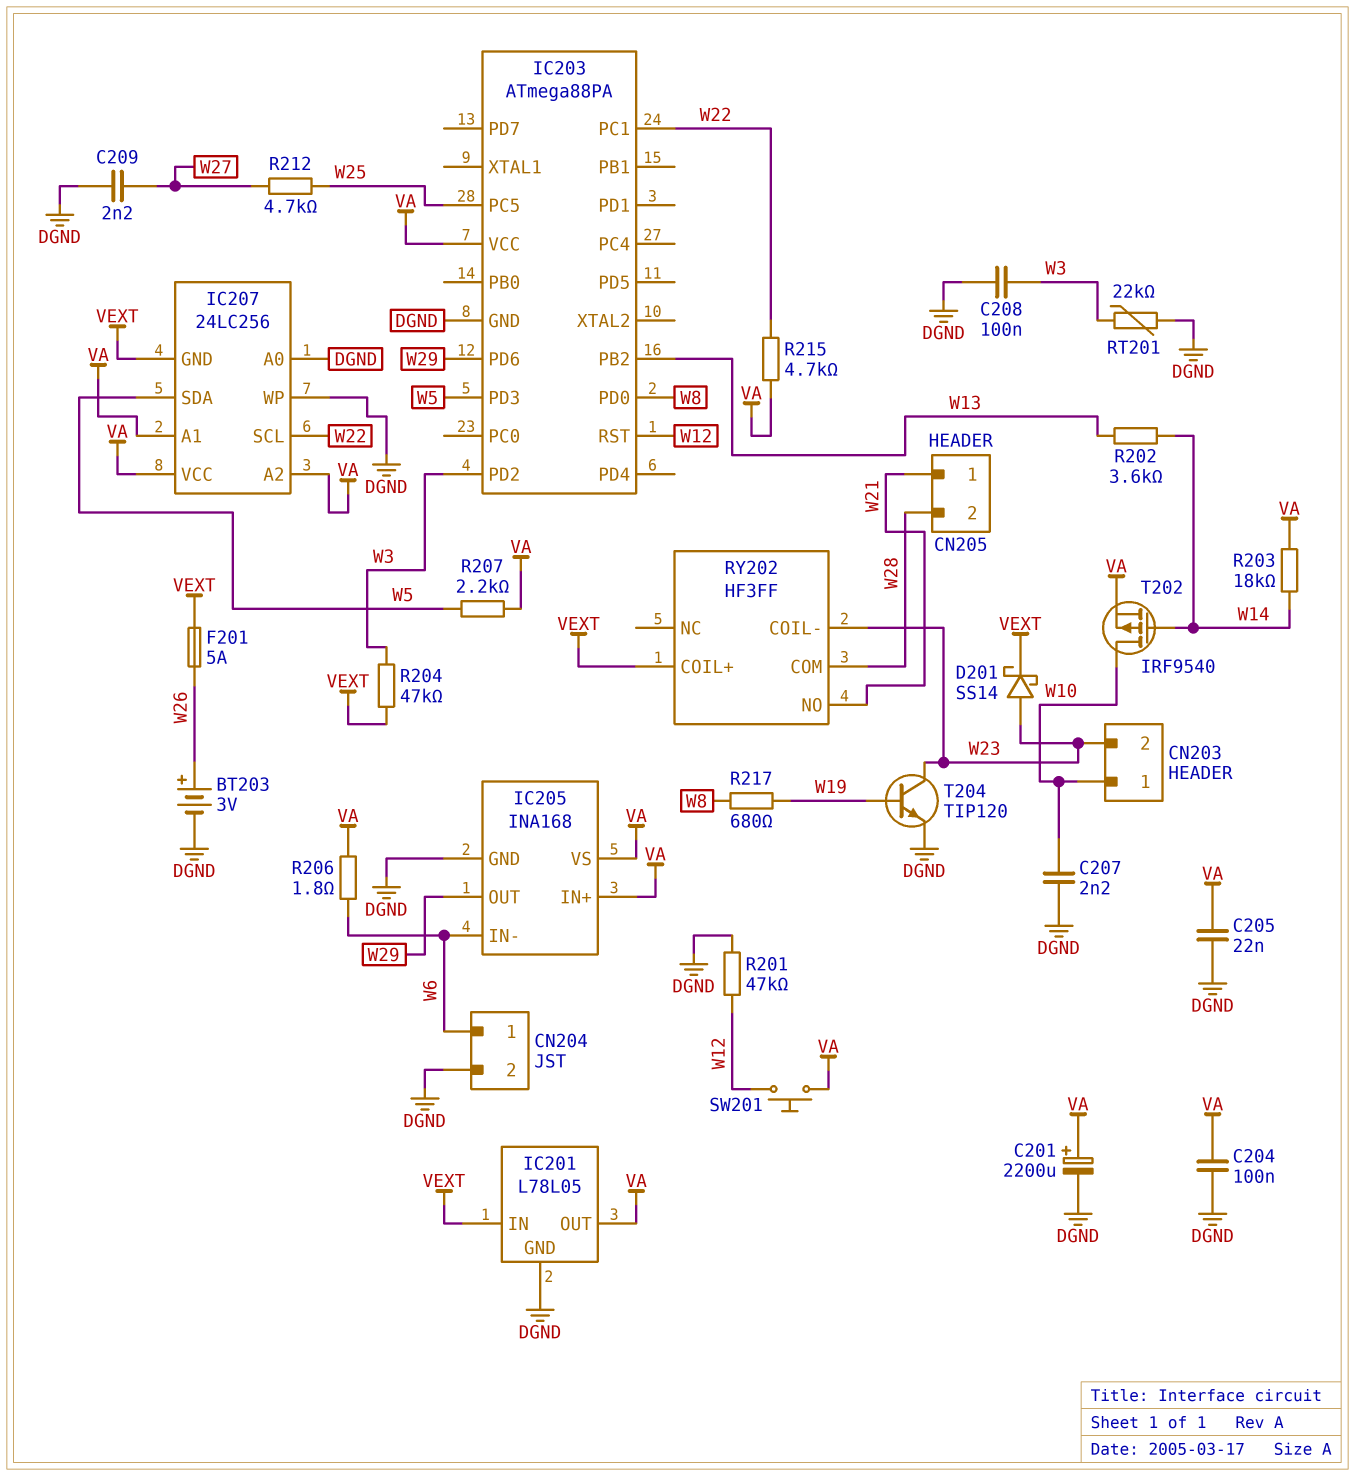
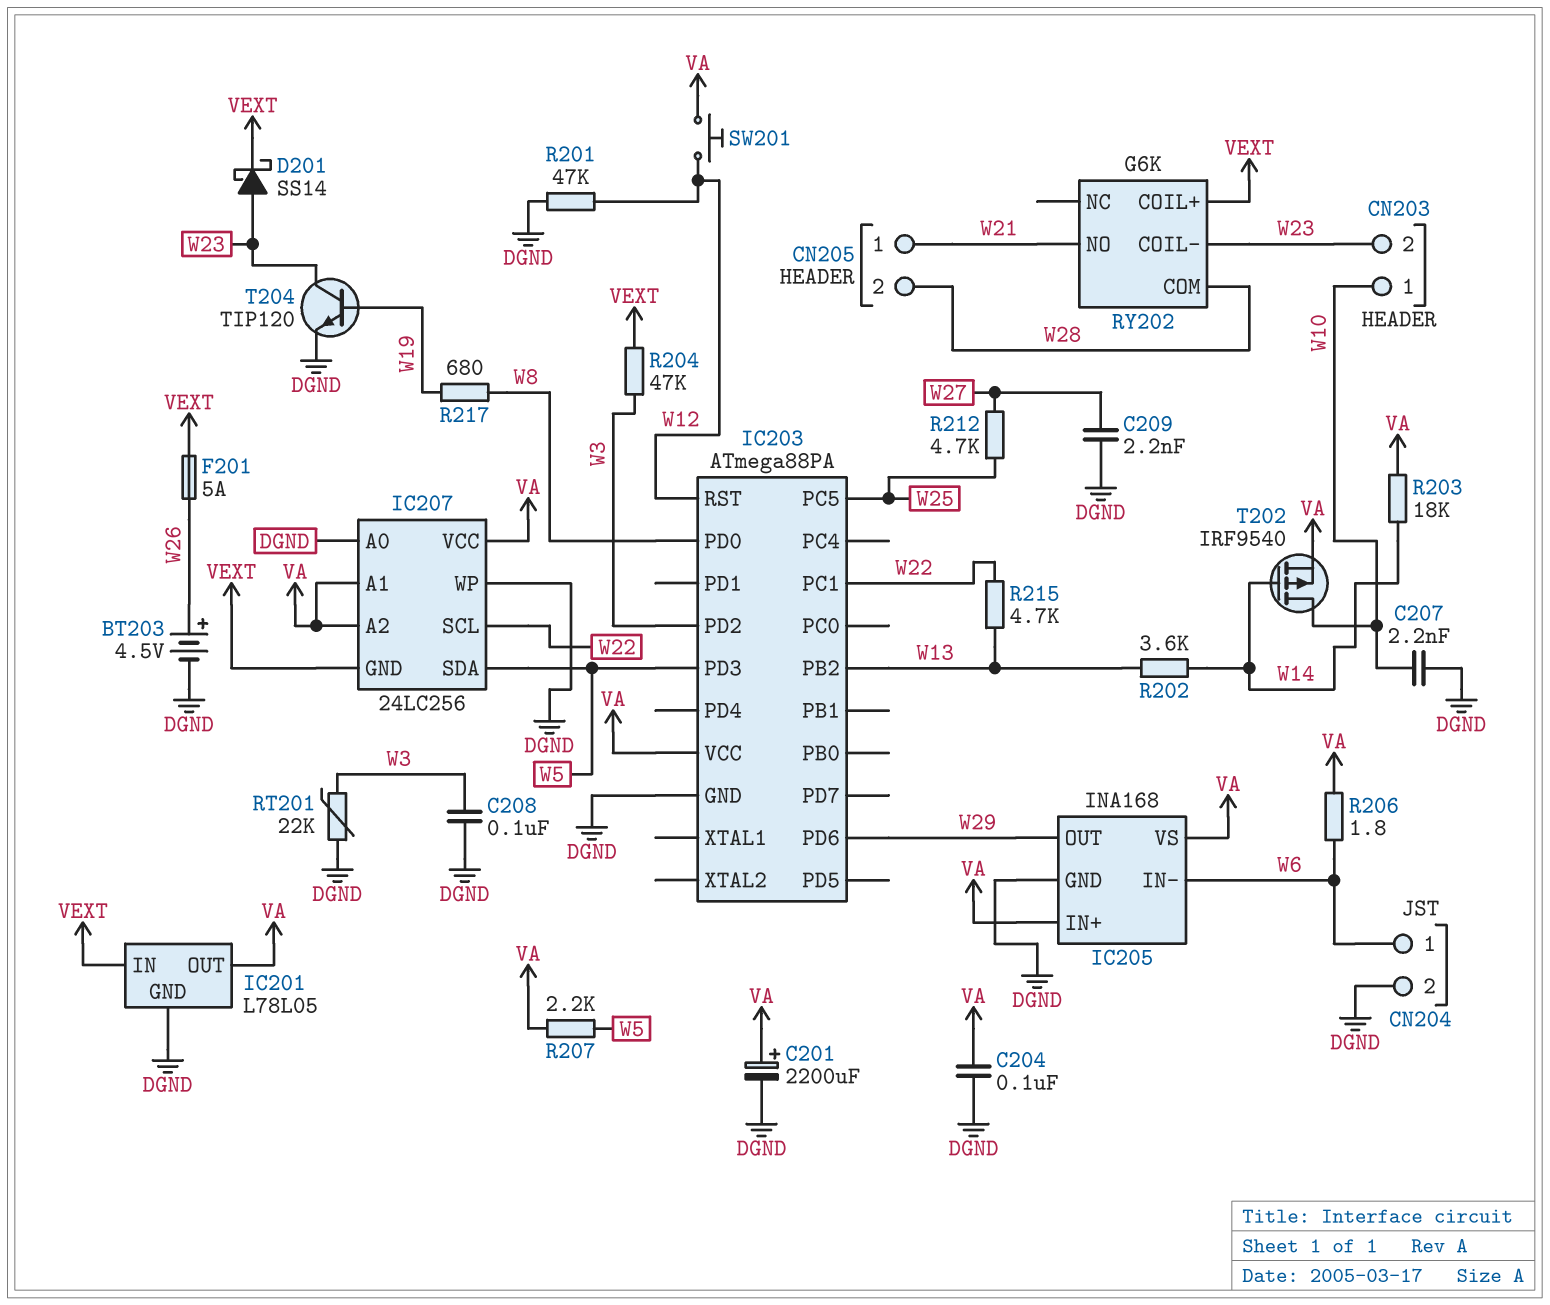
BT203: 3V (plus W26, minus DGND) -> 4.5V (plus W26, minus DGND)
C205: 22nF (DGND, VA) -> none
R215: 4.7k (VA, W22) -> 4.7k (W13, W22)
RY202: HF3FF -> G6K

